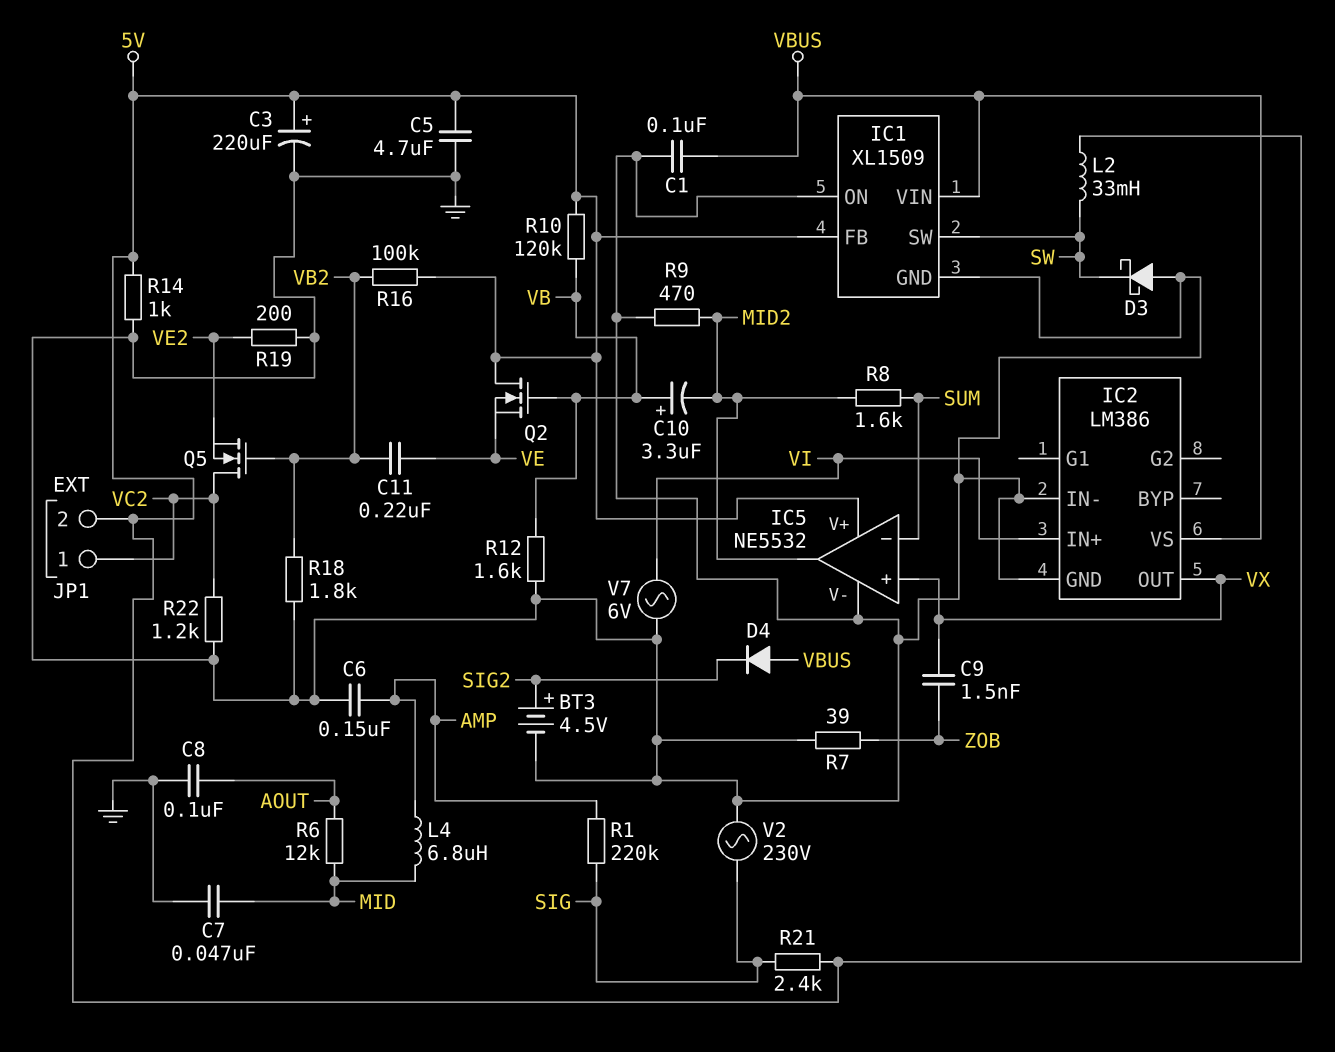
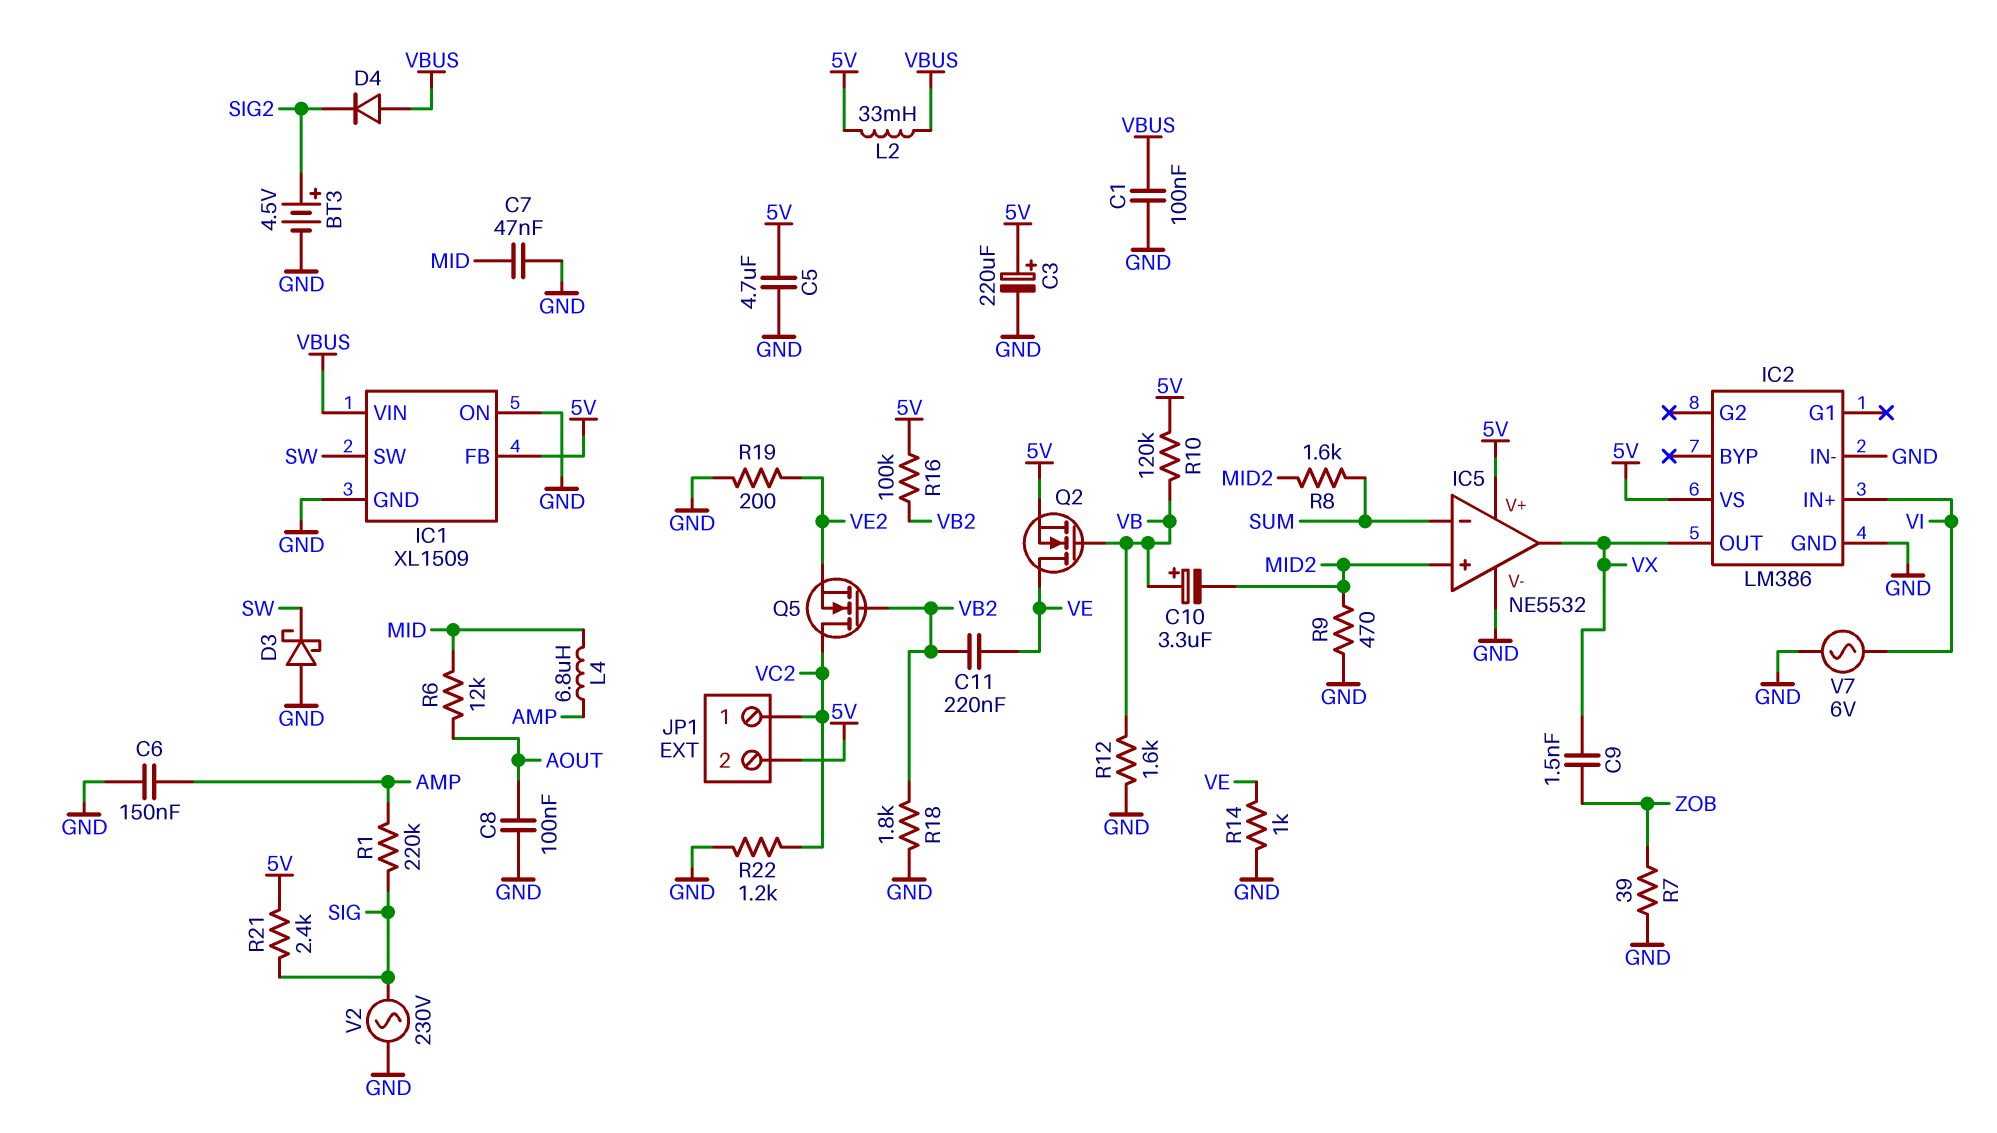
IC2 pin VS: VBUS -> 5V
IC5 pin in+: VX -> MID2
IC5 pin out: MID2 -> VX
L2: 33mH (5V, SW) -> 33mH (5V, VBUS)
Q2: NMOS (G VB, D 5V, S VE) -> NMOS (G VB, D VE, S 5V)
R14: 1k (5V, GND) -> 1k (GND, VE)

